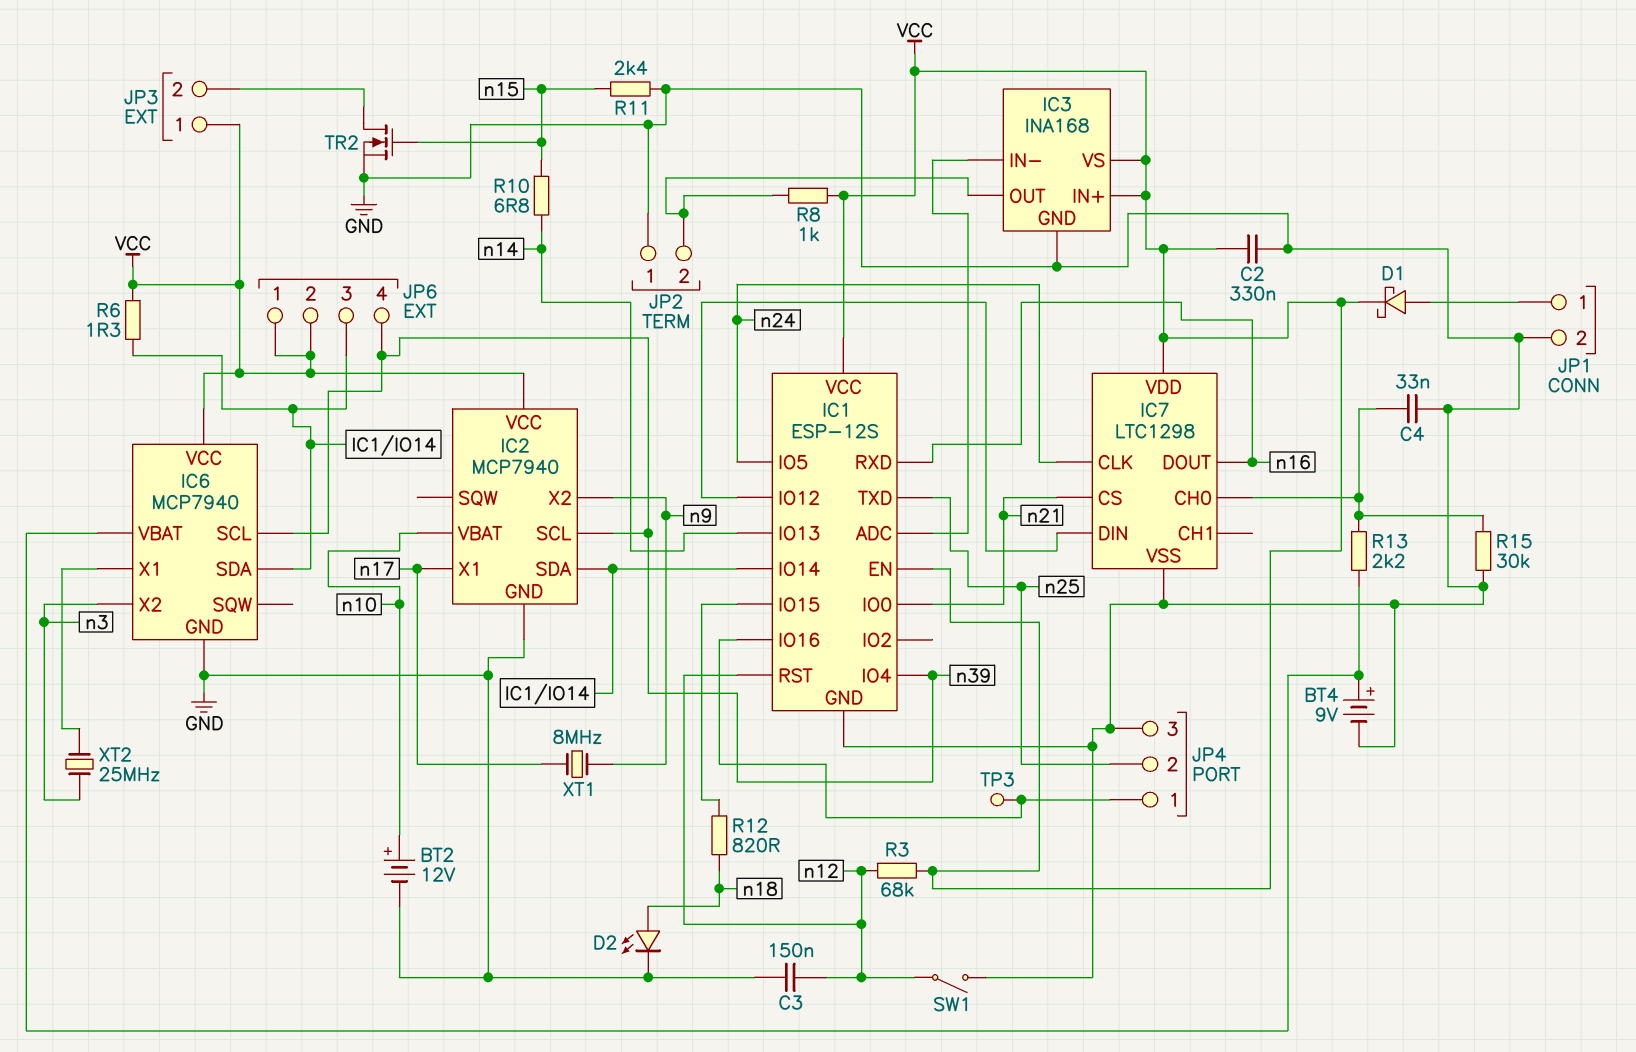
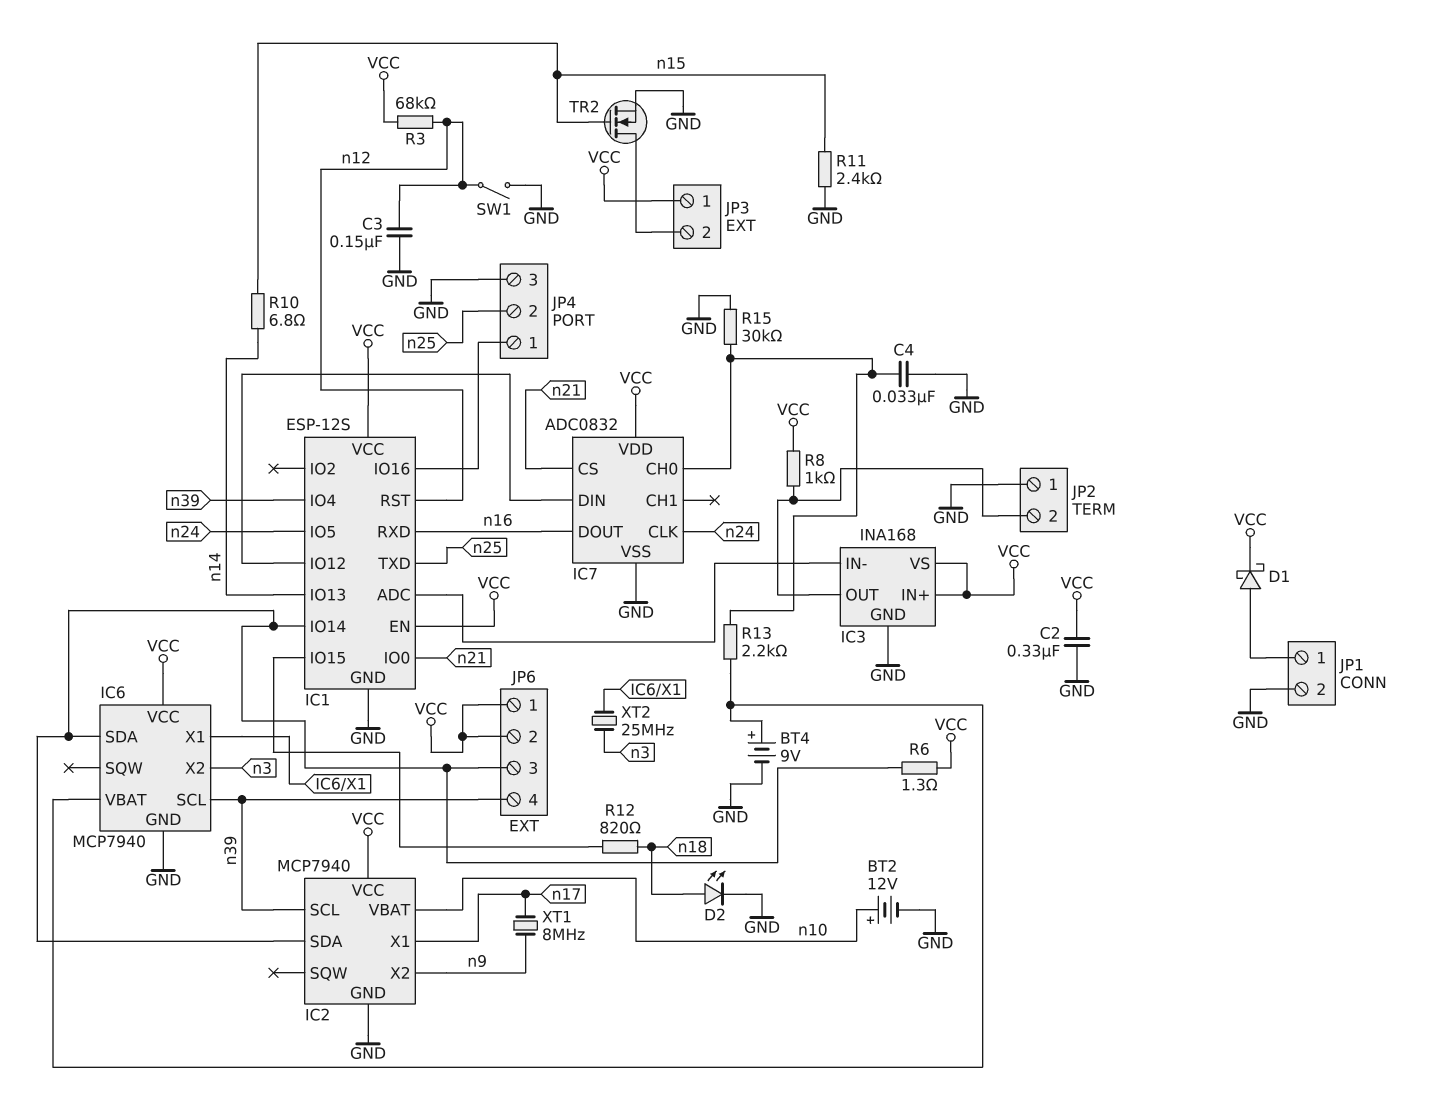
IC7: LTC1298 -> ADC0832
TP3: test point (IC1/IO16) -> none

